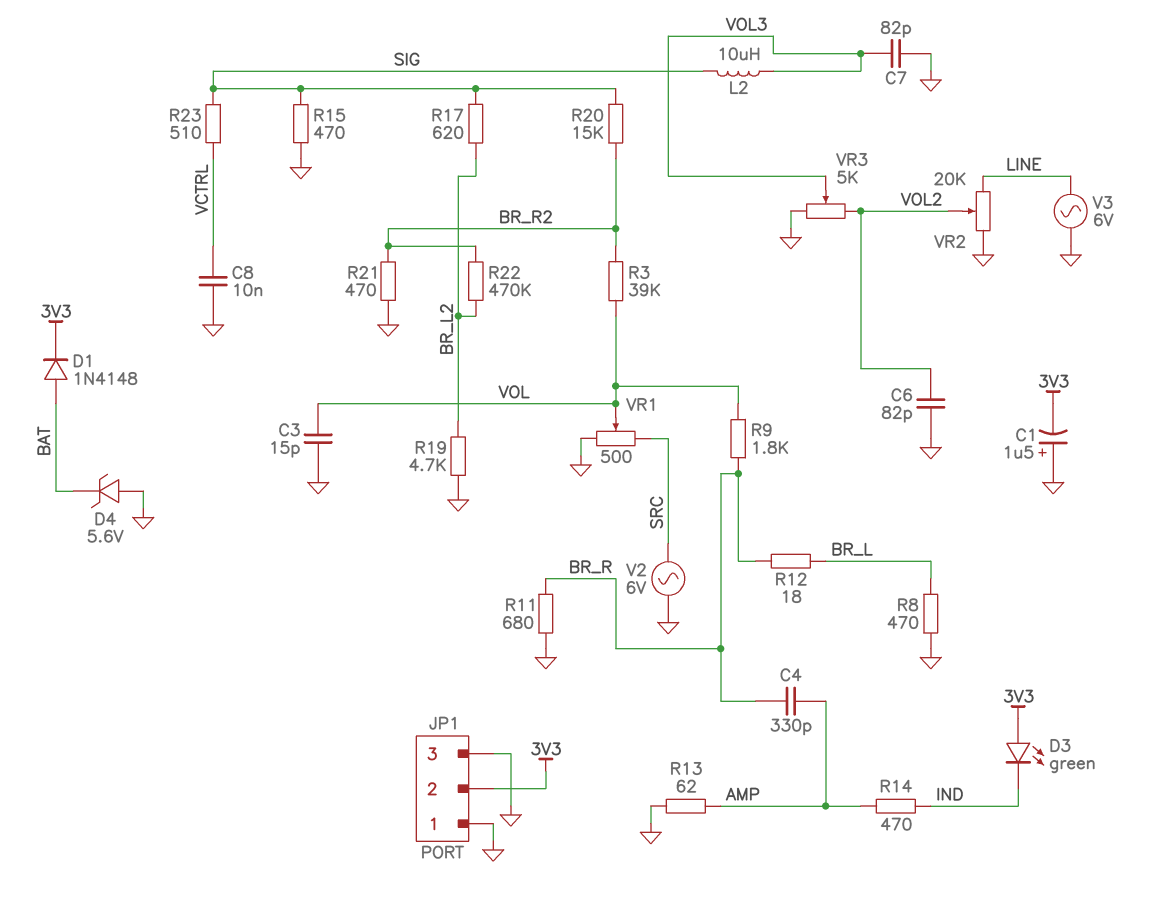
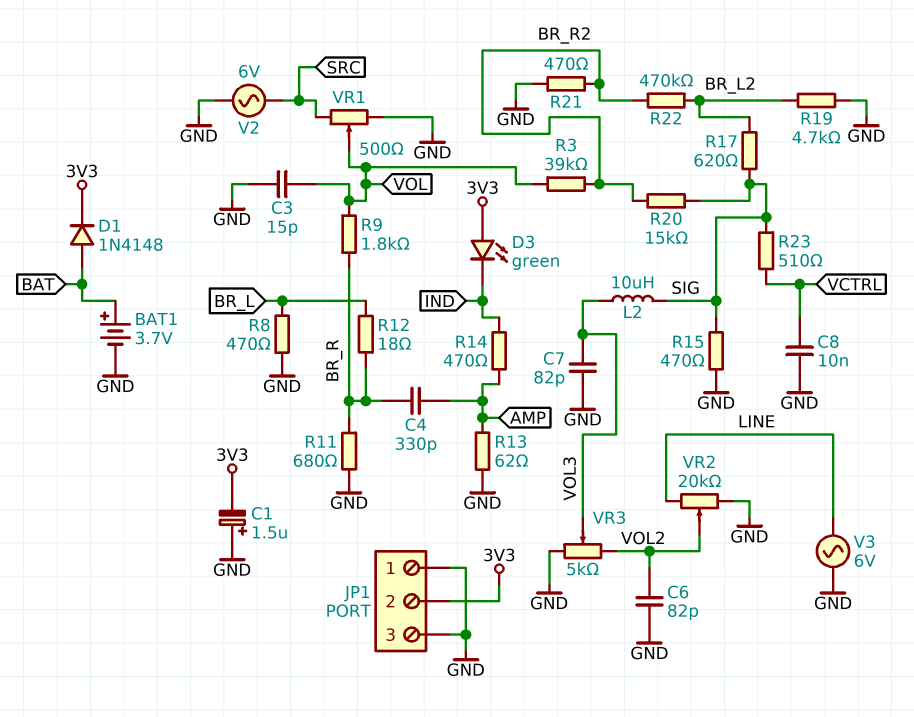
BAT1: none -> 3.7V (plus BAT, minus GND)
D4: zener 5.6V (A GND, K BAT) -> none

